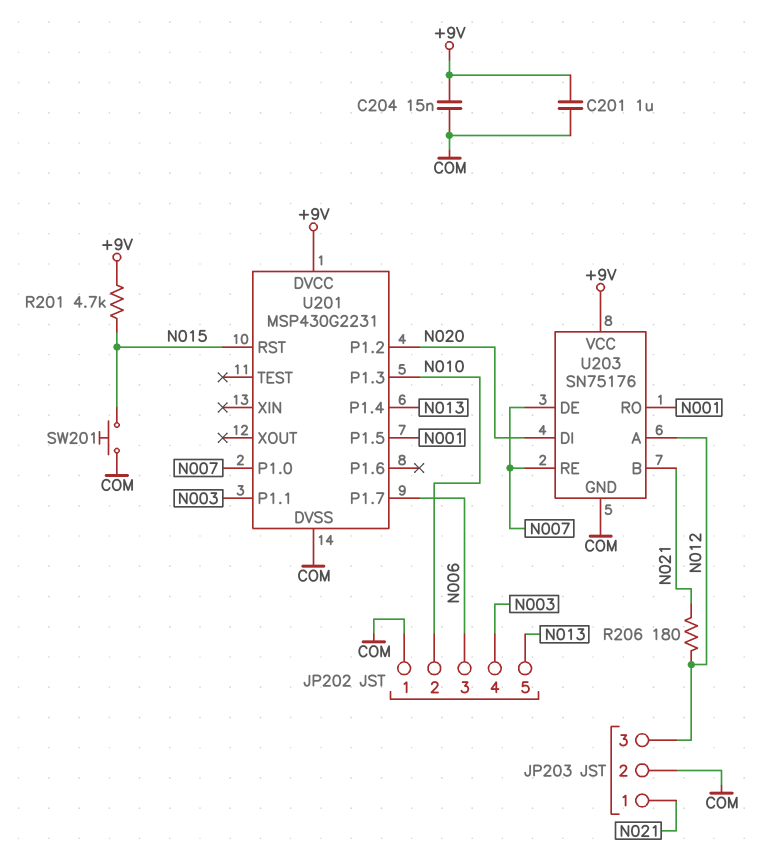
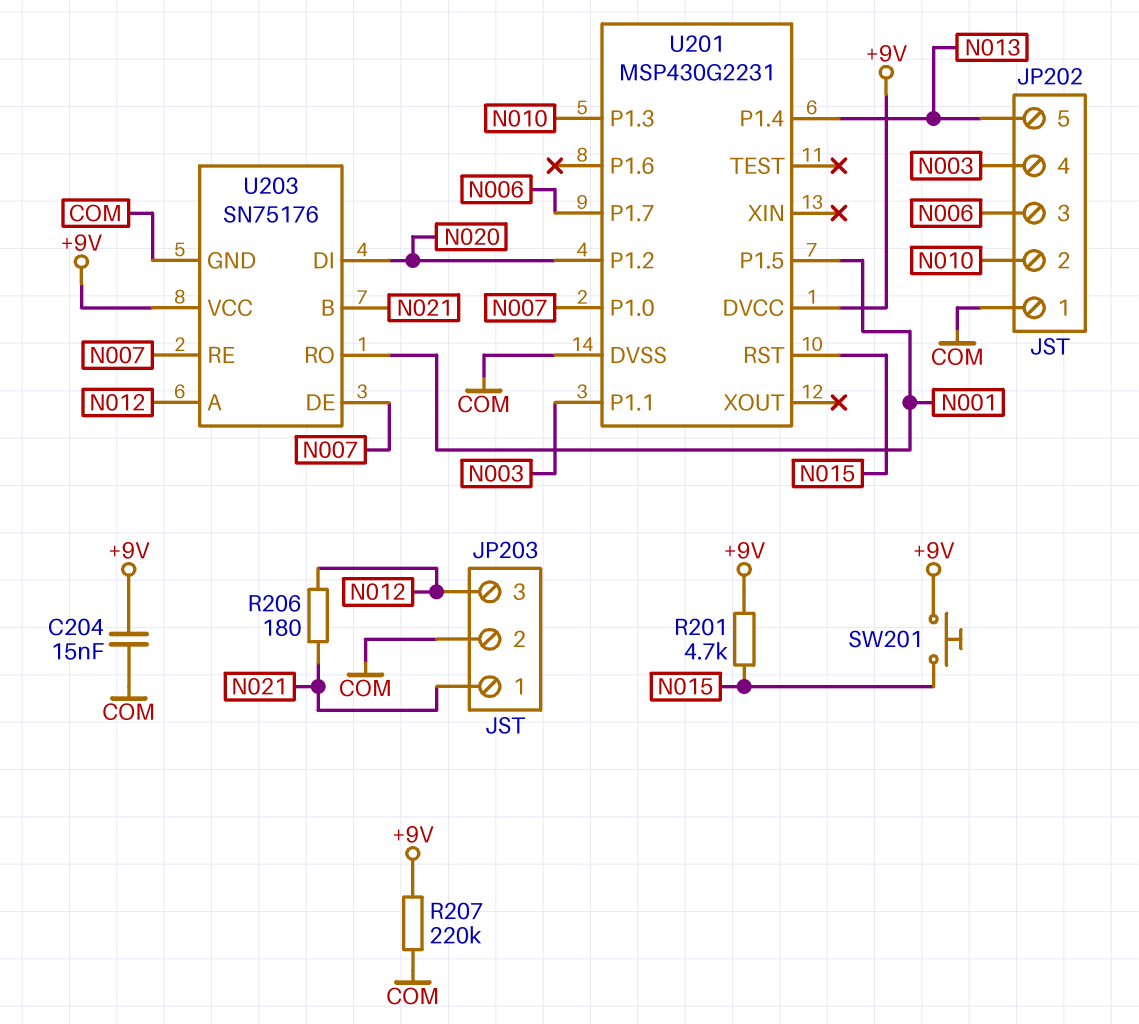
C201: 1uF (+9V, COM) -> none
R207: none -> 220k (+9V, COM)
SW201: button (COM, N015) -> button (+9V, N015)

